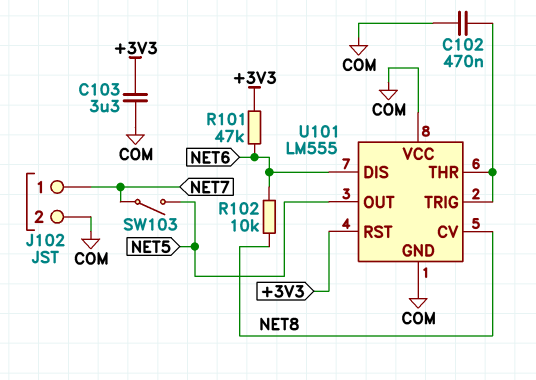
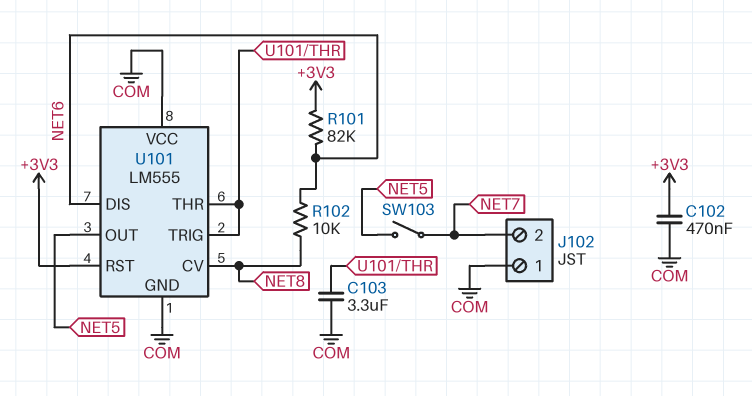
C102: 470nF (COM, U101/THR) -> 470nF (+3V3, COM)
C103: 3.3uF (+3V3, COM) -> 3.3uF (COM, U101/THR)
J102 pin 1: NET7 -> COM
J102 pin 2: COM -> NET7
R101: 47k (+3V3, NET6) -> 82k (+3V3, NET6)

